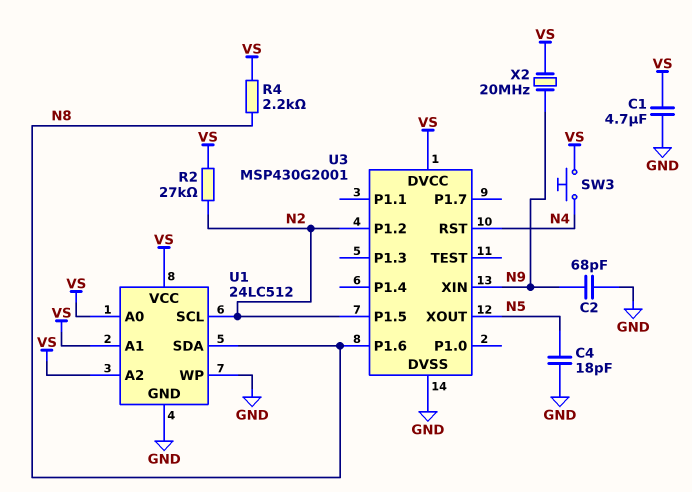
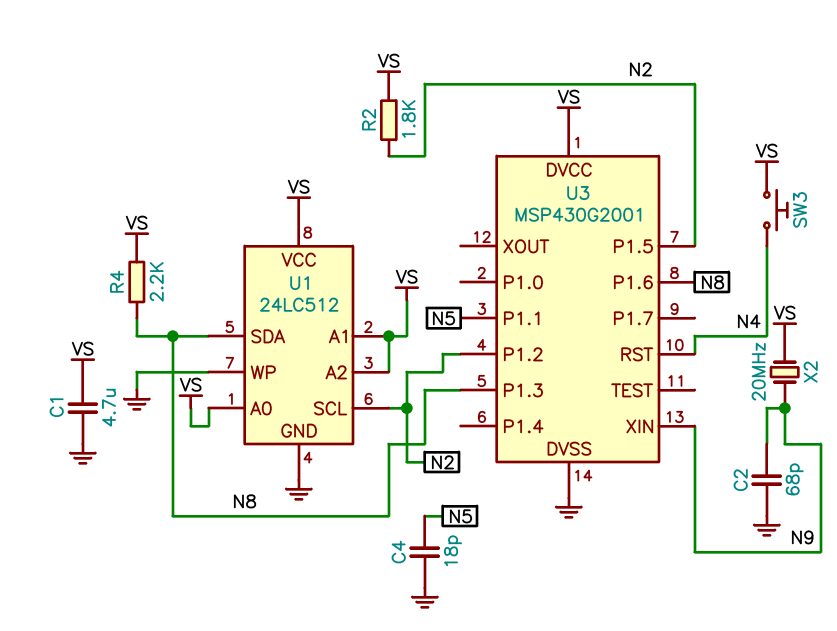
R2: 27k (N2, VS) -> 1.8k (N2, VS)
U3 pin P1.1: none -> N5
U3 pin P1.3: none -> N8
U3 pin XOUT: N5 -> none

